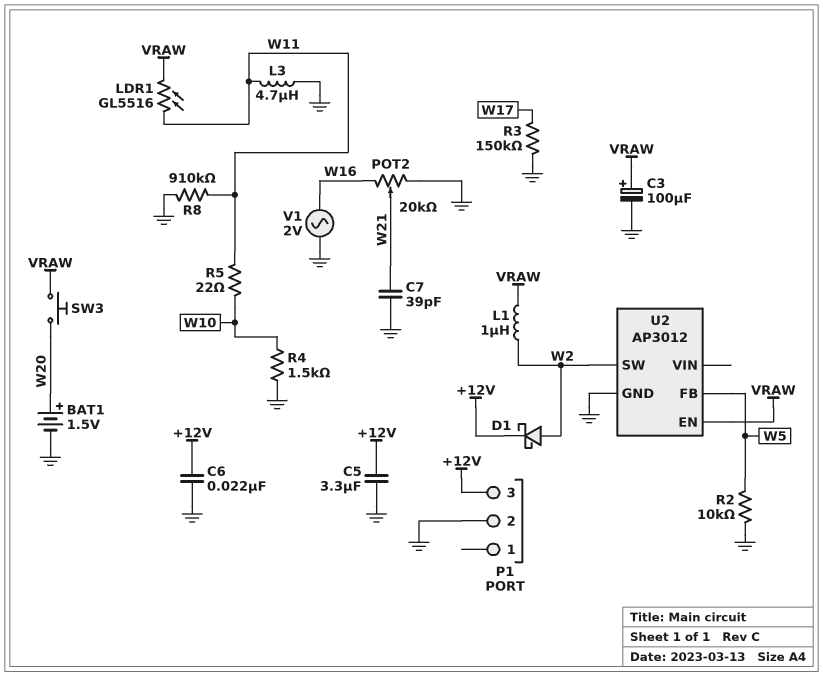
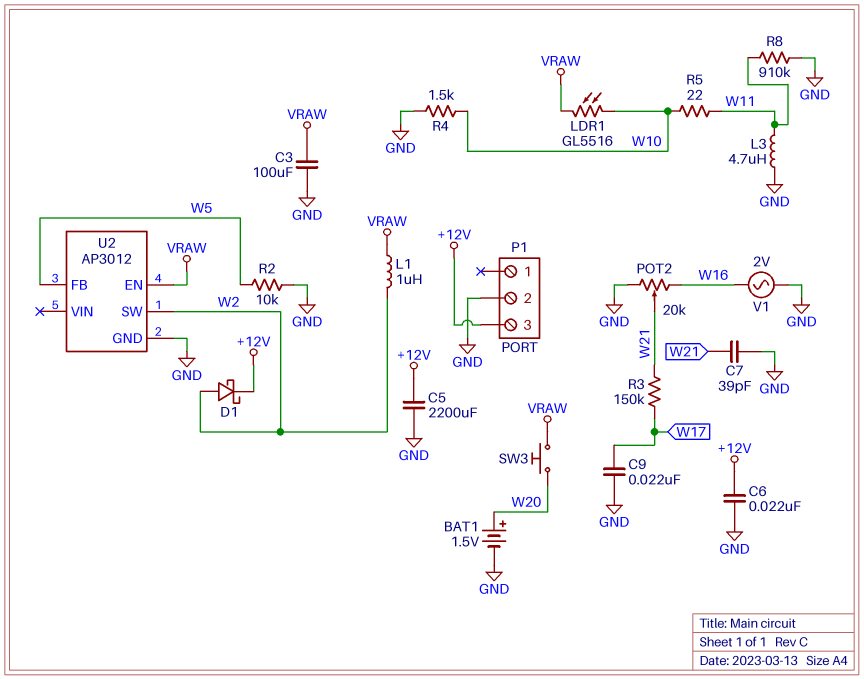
C3: 100uF (plus VRAW, minus GND) -> 100uF (GND, VRAW)
C5: 3.3uF (+12V, GND) -> 2200uF (+12V, GND)
C9: none -> 22nF (GND, W17)
LDR1: GL5516 (VRAW, W11) -> GL5516 (VRAW, W10)
R3: 150k (GND, W17) -> 150k (W17, W21)

